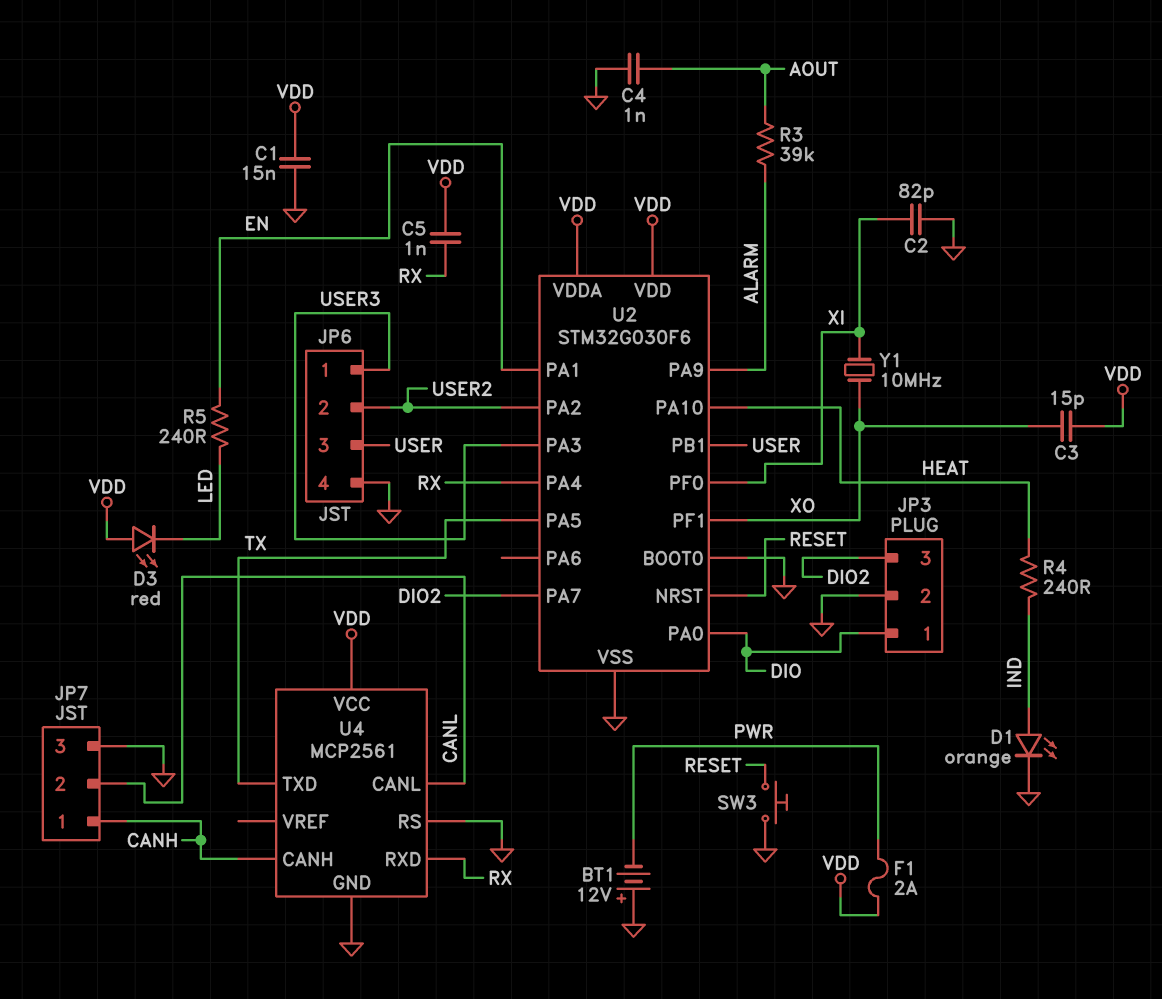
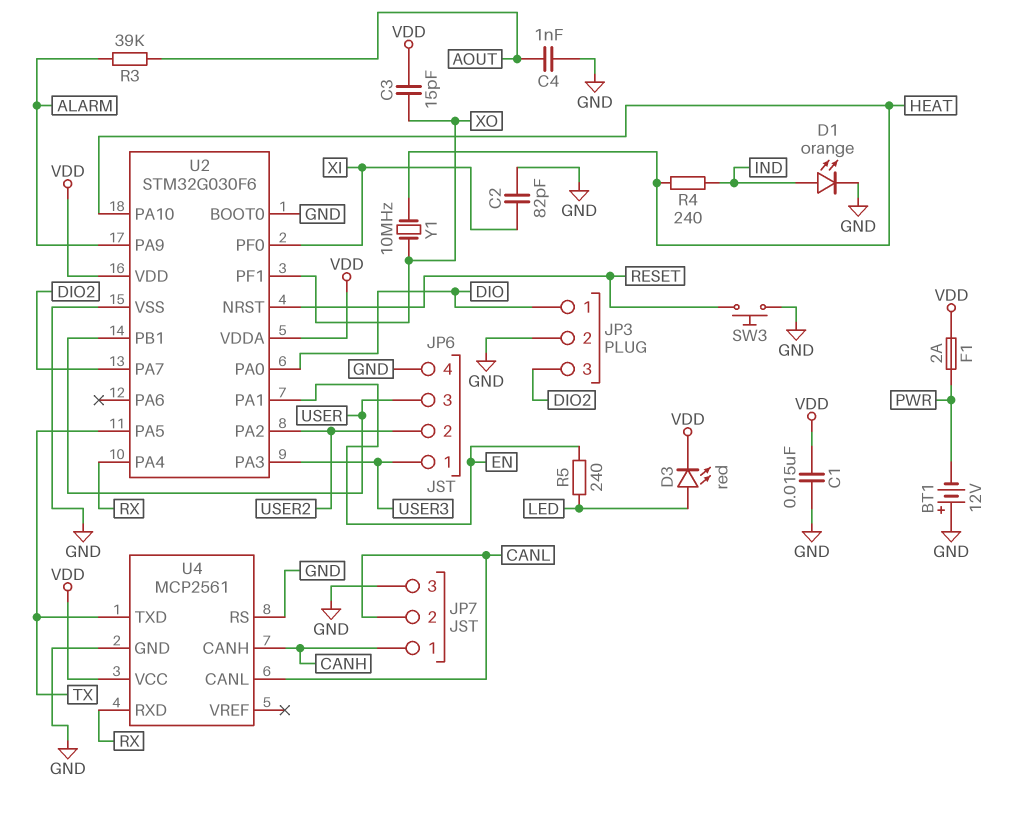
C5: 1nF (RX, VDD) -> none
D3: LED red (A VDD, K LED) -> LED red (A LED, K VDD)
Y1: 10MHz (XI, XO) -> 10MHz (HEAT, XO)

